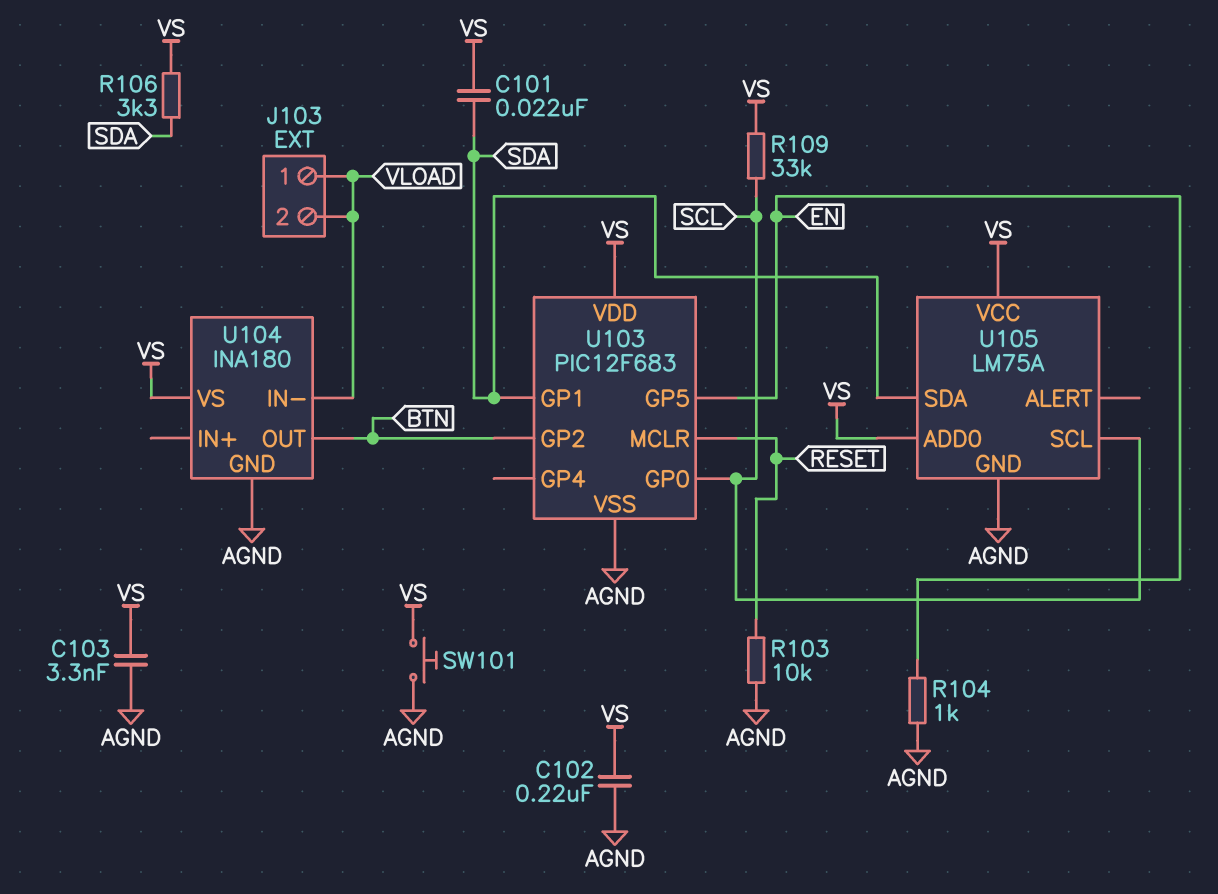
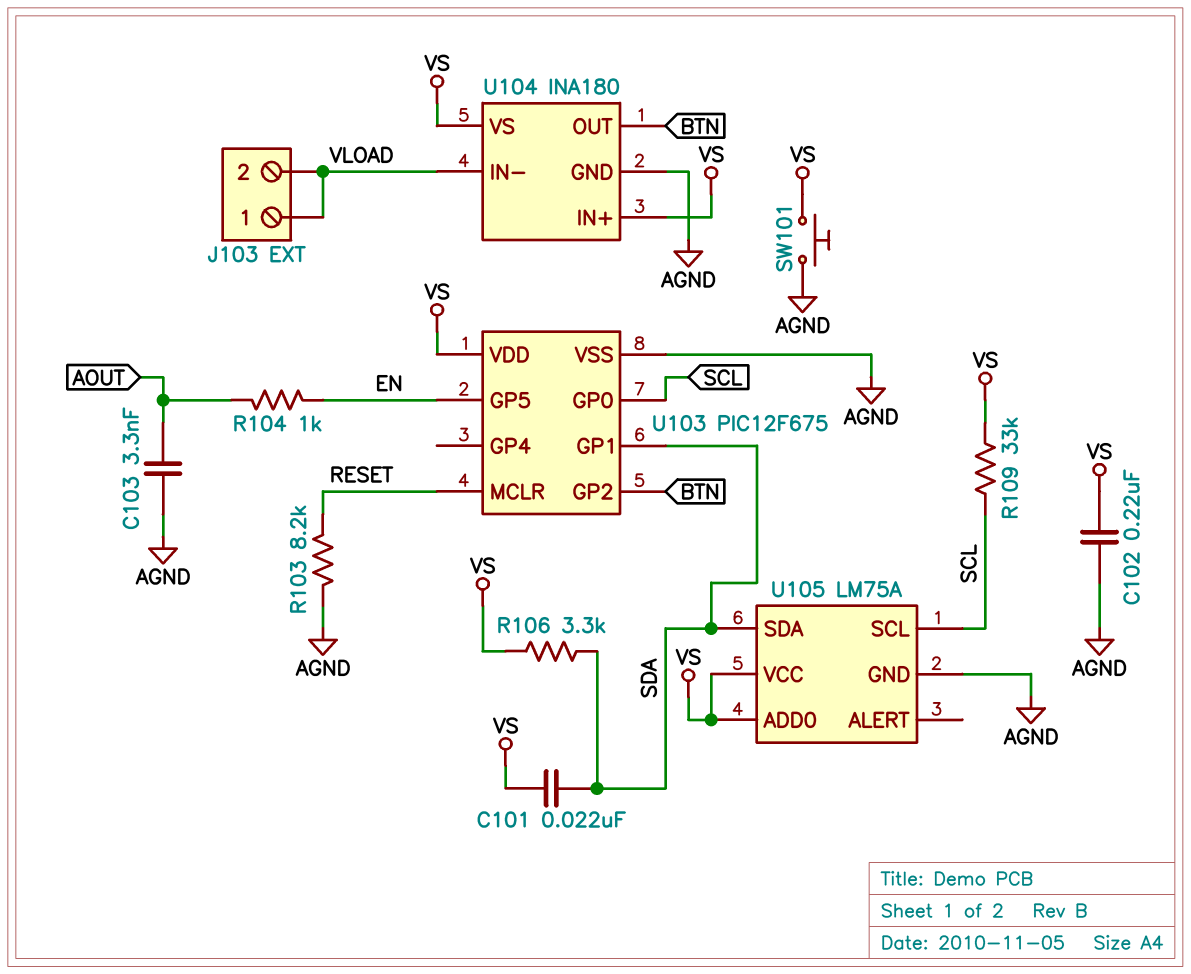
C103: 3.3nF (AGND, VS) -> 3.3nF (AGND, AOUT)
R103: 10k (AGND, RESET) -> 8.2k (AGND, RESET)
R104: 1k (AGND, EN) -> 1k (AOUT, EN)
U103: PIC12F683 -> PIC12F675
U104 pin IN+: none -> VS

